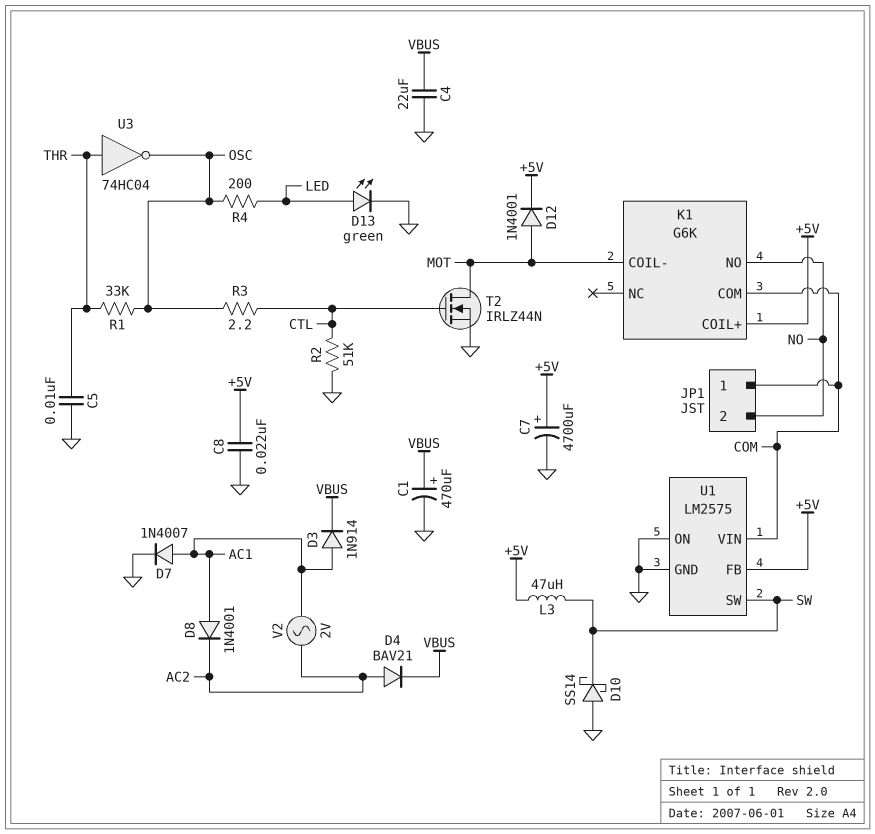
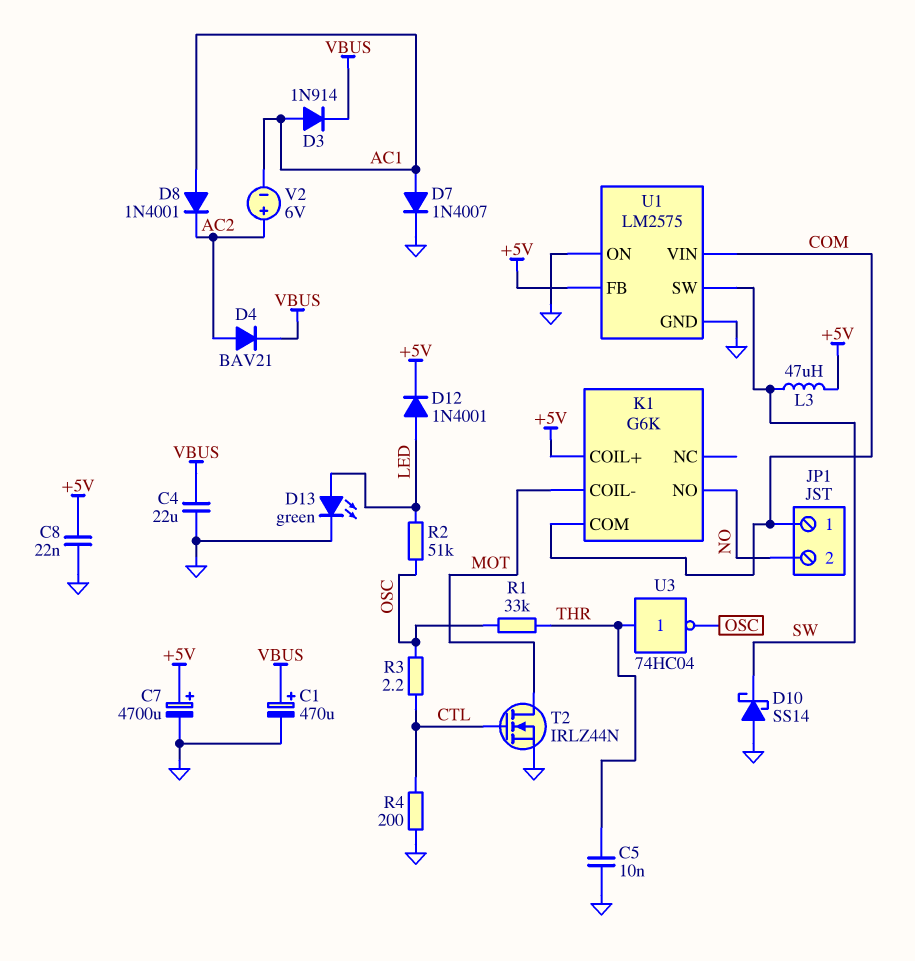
D12: diode 1N4001 (A MOT, K +5V) -> diode 1N4001 (A LED, K +5V)
R2: 51k (CTL, GND) -> 51k (LED, OSC)
R4: 200 (LED, OSC) -> 200 (CTL, GND)
V2: AC 2V (AC1, AC2) -> 6V (plus AC2, minus AC1)

